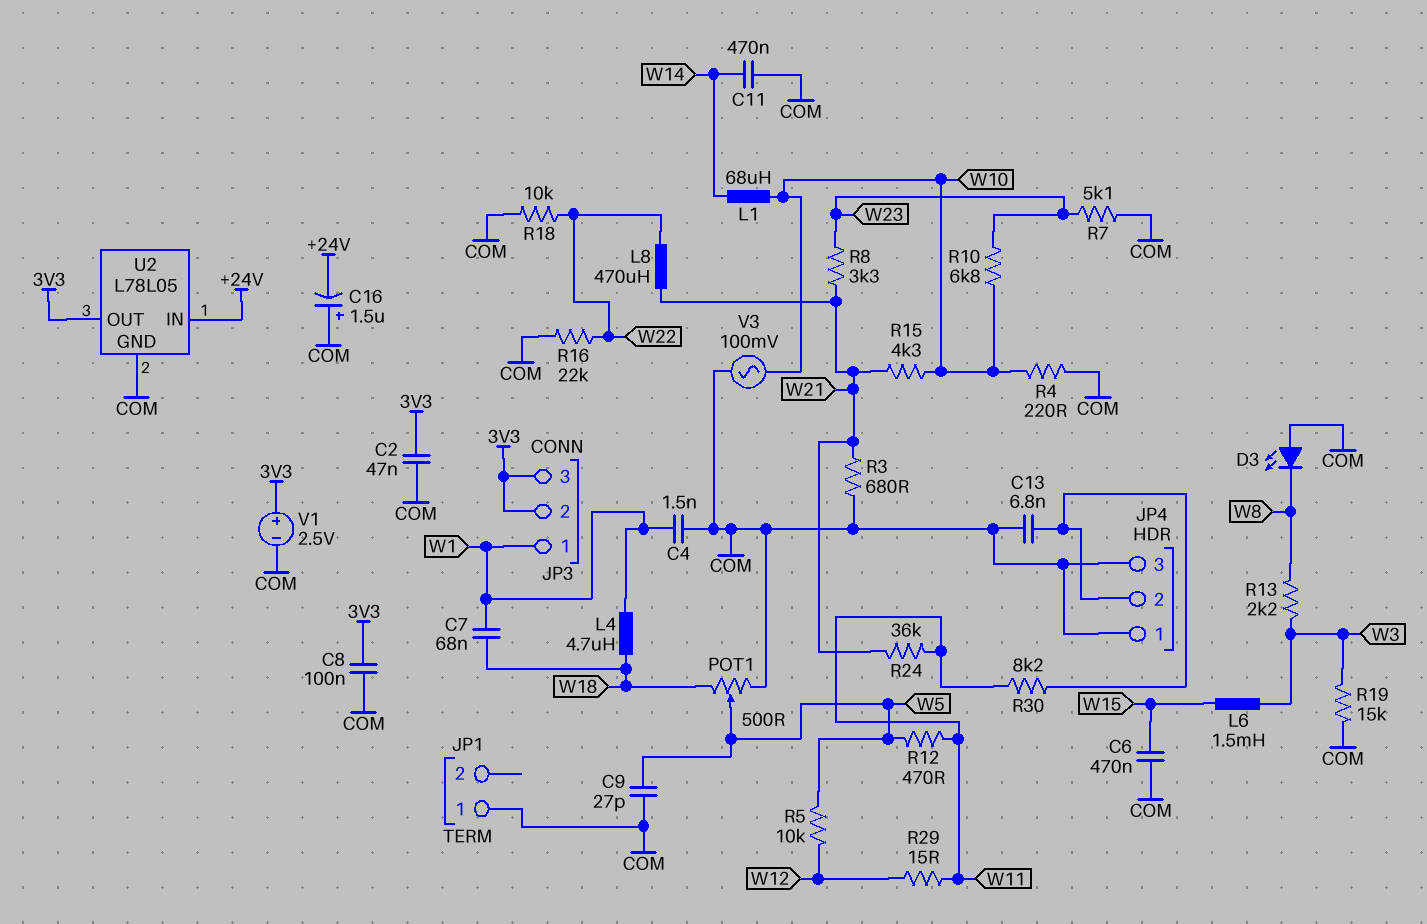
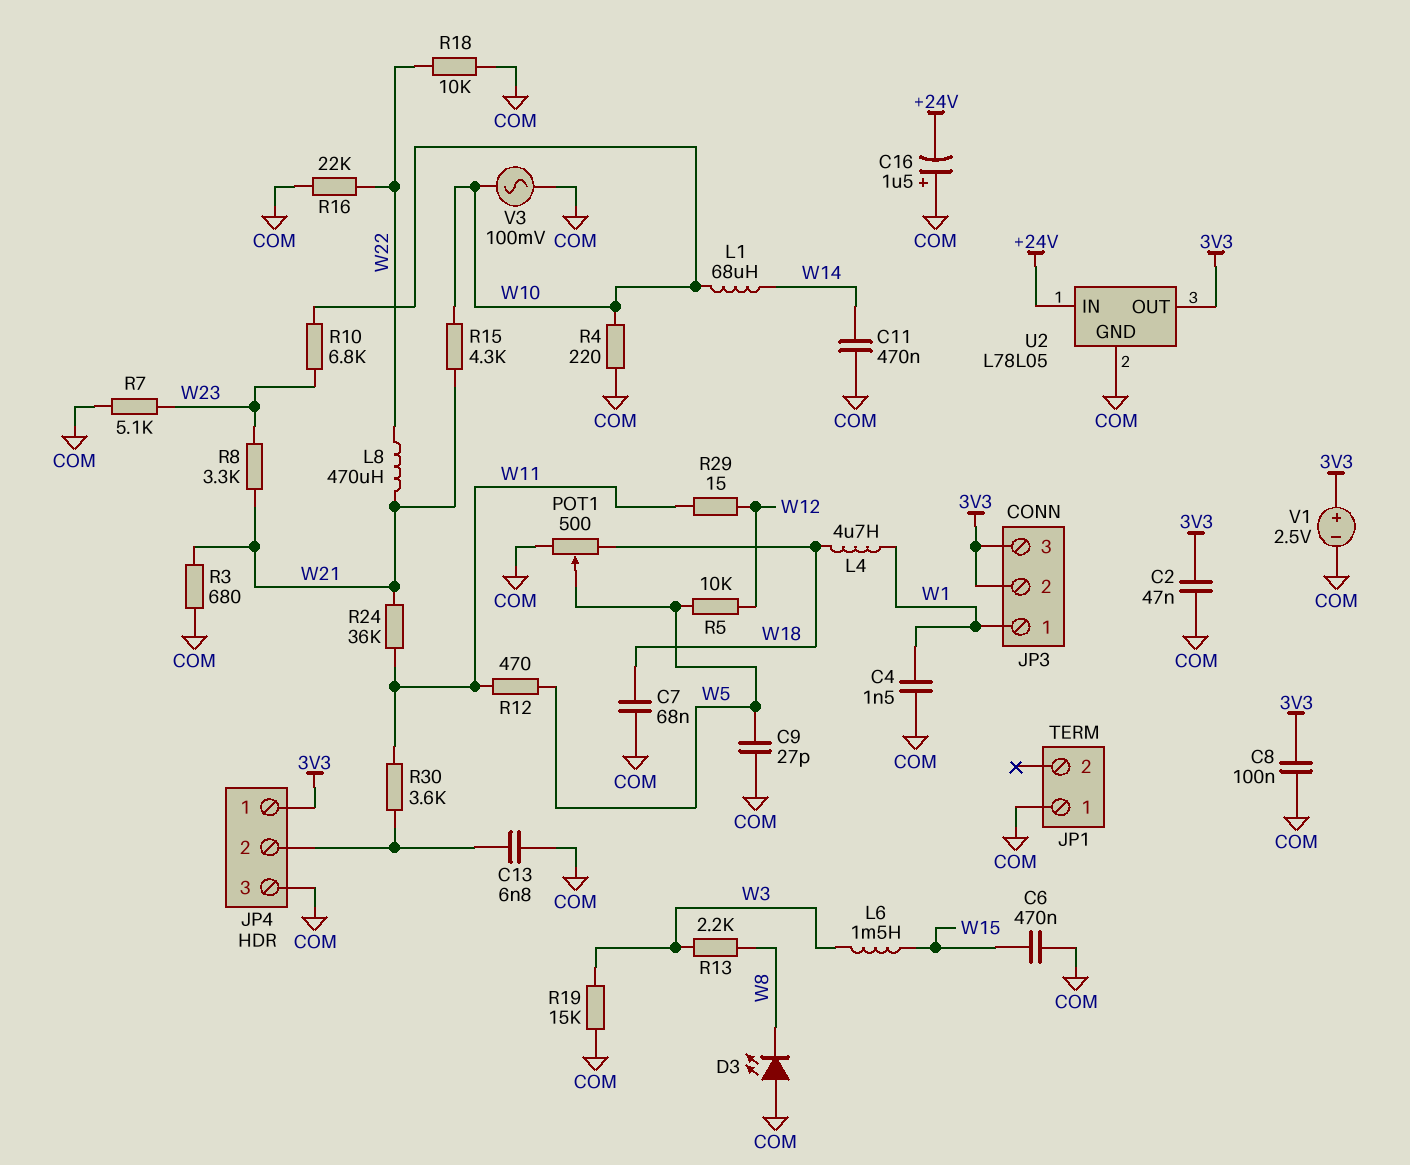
C7: 68nF (W1, W18) -> 68nF (COM, W18)
JP4 pin 1: COM -> 3V3
R30: 8.2k (JP4/2, W11) -> 3.6k (JP4/2, W11)

